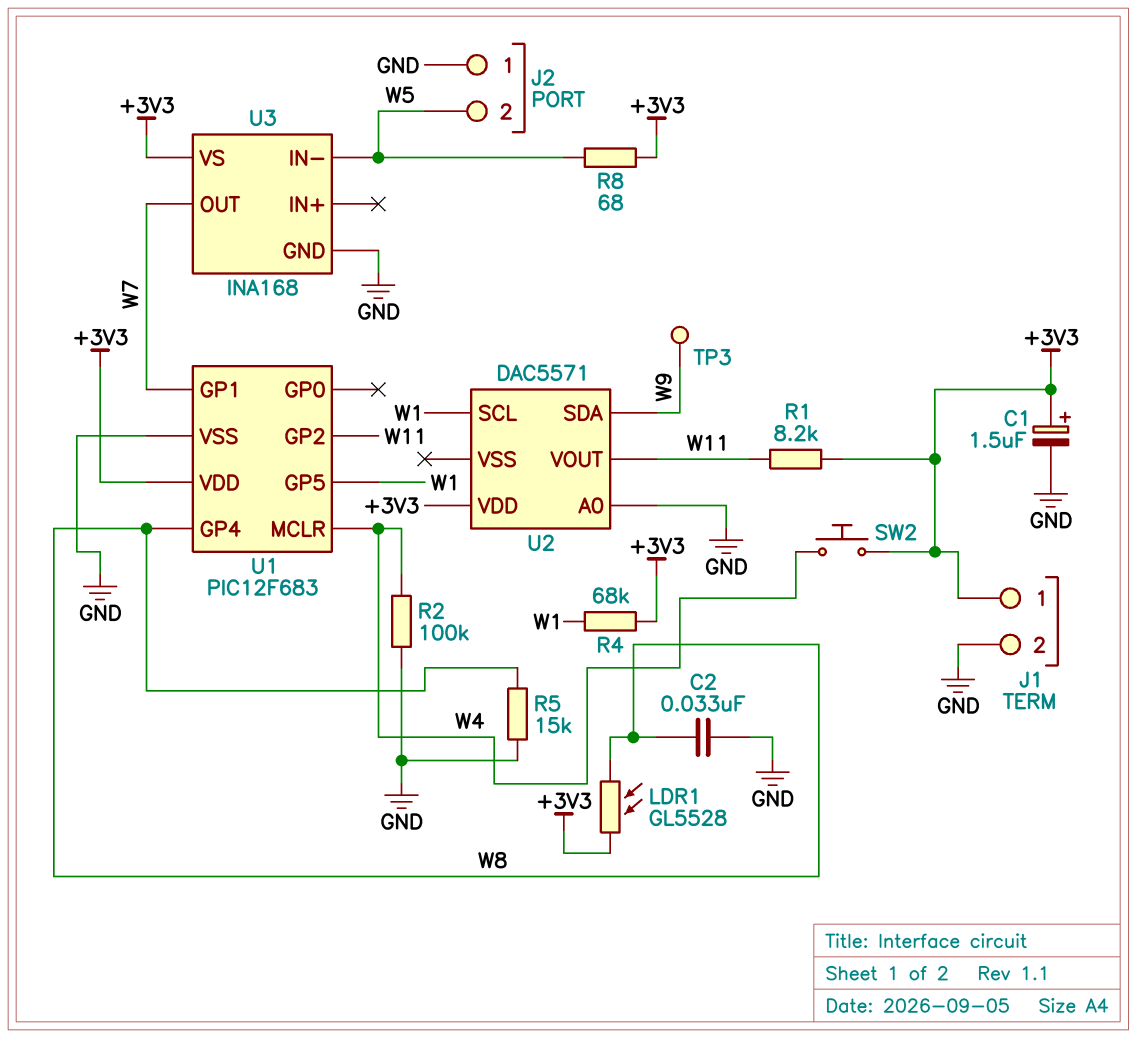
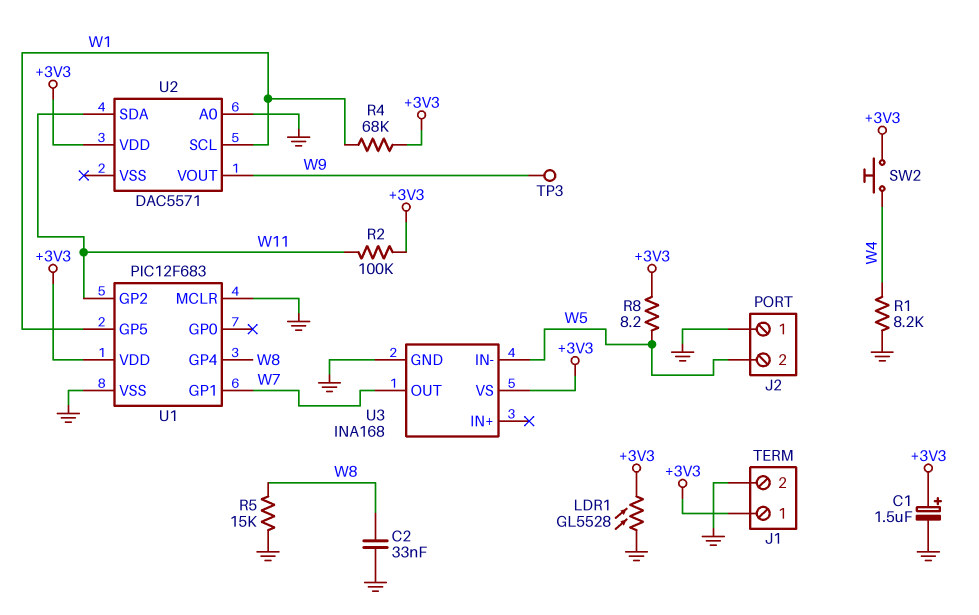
LDR1: GL5528 (+3V3, W8) -> GL5528 (+3V3, GND)
R1: 8.2k (+3V3, W11) -> 8.2k (GND, W4)
R2: 100k (GND, W4) -> 100k (+3V3, W11)
R8: 68 (+3V3, W5) -> 8.2 (+3V3, W5)
U1 pin MCLR: W4 -> GND
U2 pin SDA: W9 -> W11
U2 pin VOUT: W11 -> W9

